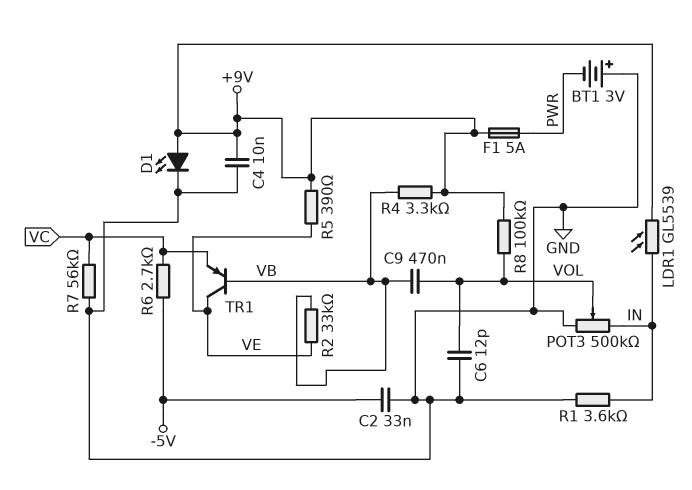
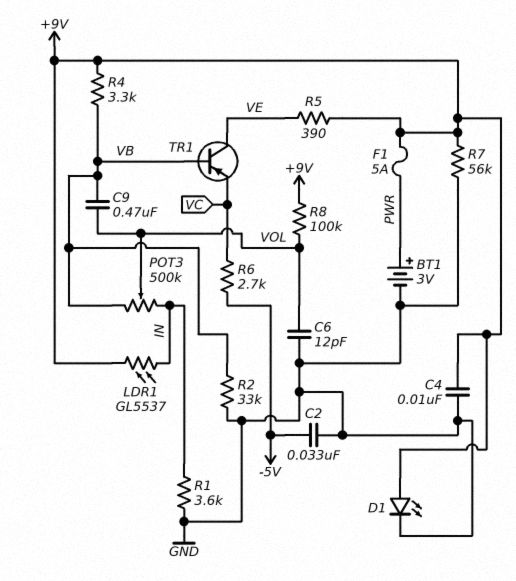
BT1: 3V (plus GND, minus PWR) -> 3V (plus PWR, minus GND)
LDR1: GL5539 (+9V, IN) -> GL5537 (+9V, IN)
POT3: 500k (GND, IN, wiper VOL) -> 500k (IN, VB, wiper VOL)
R2: 33k (VB, VE) -> 33k (GND, VB)
R7: 56k (GND, VC) -> 56k (+9V, GND)

